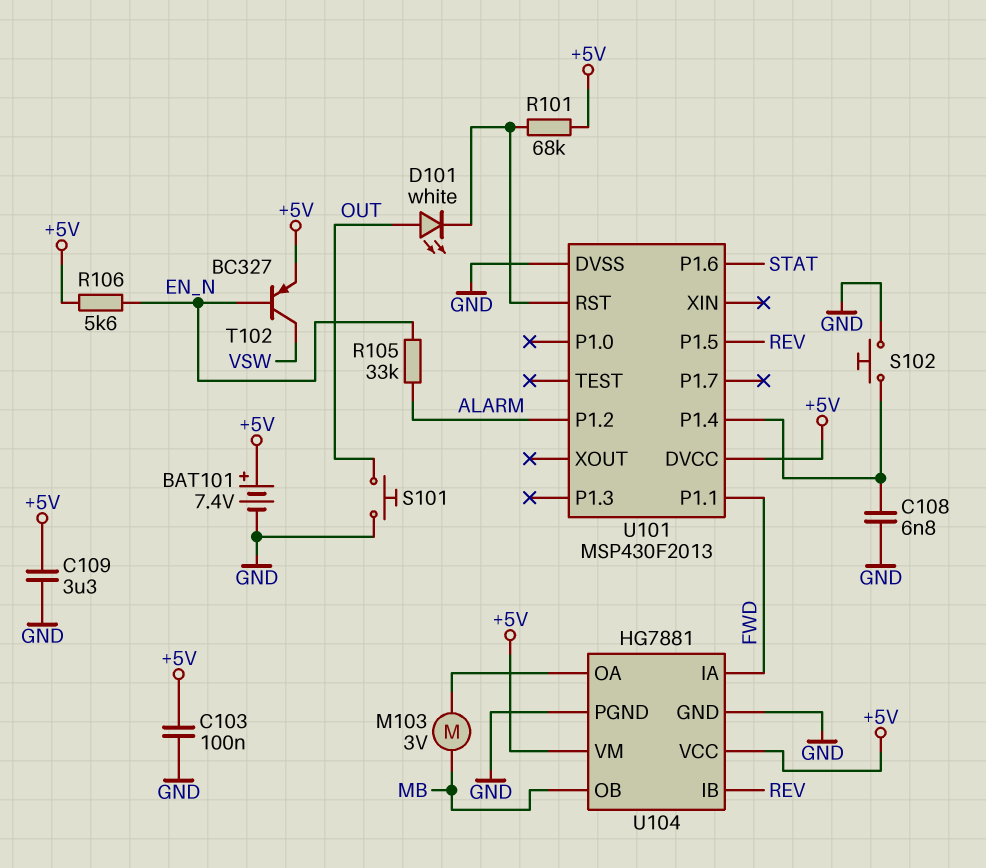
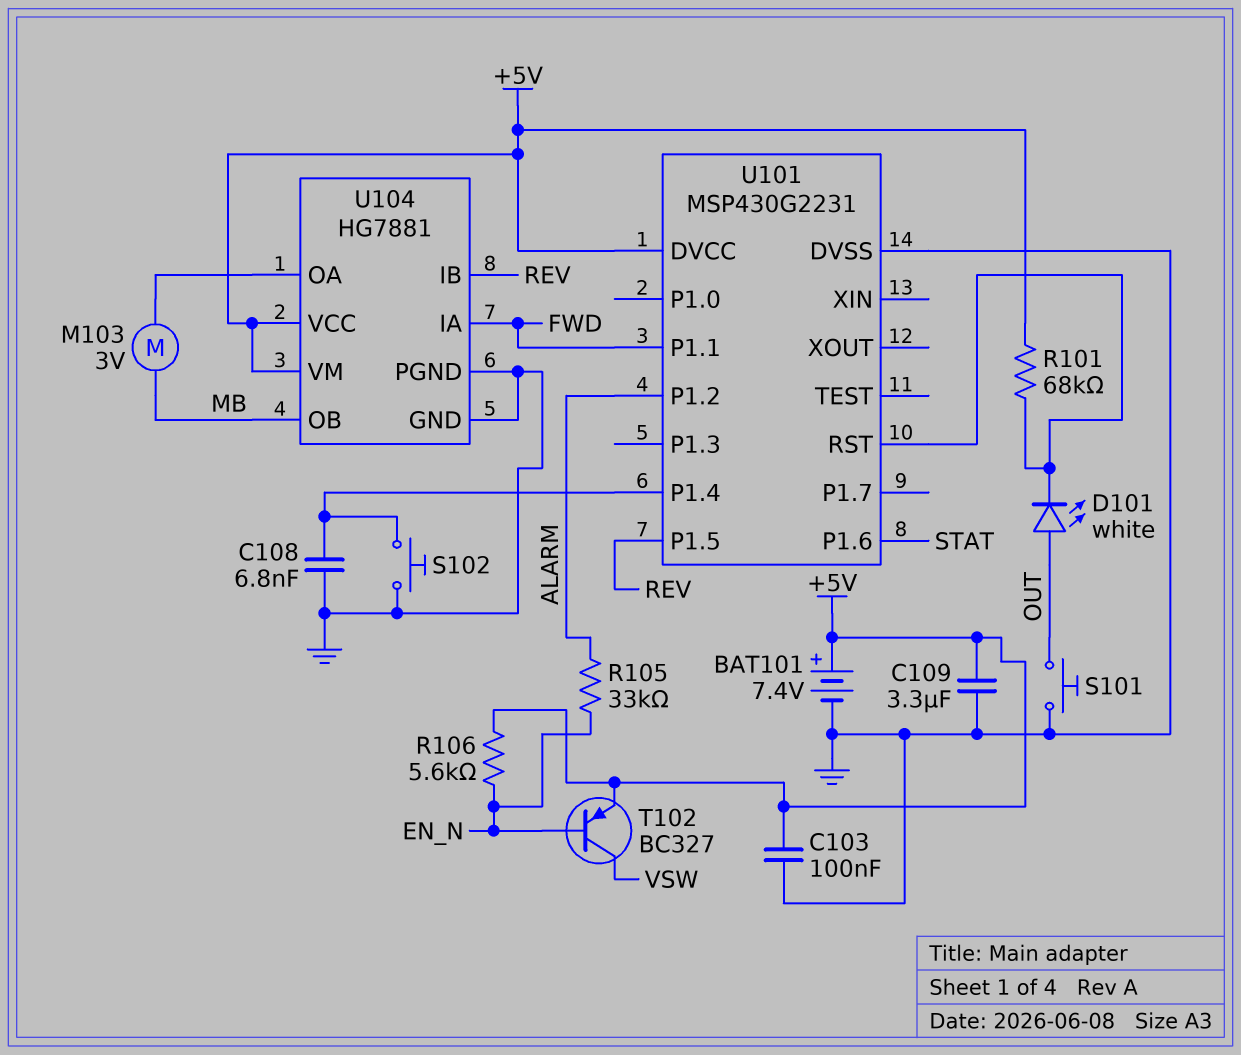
U101: MSP430F2013 -> MSP430G2231

